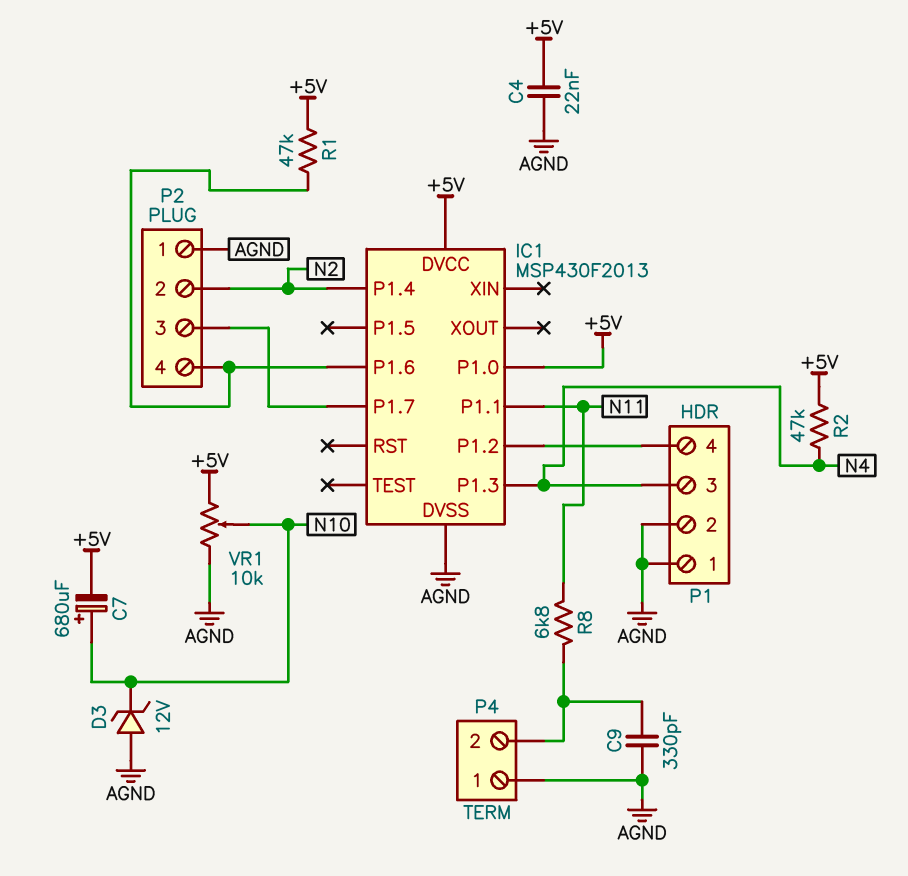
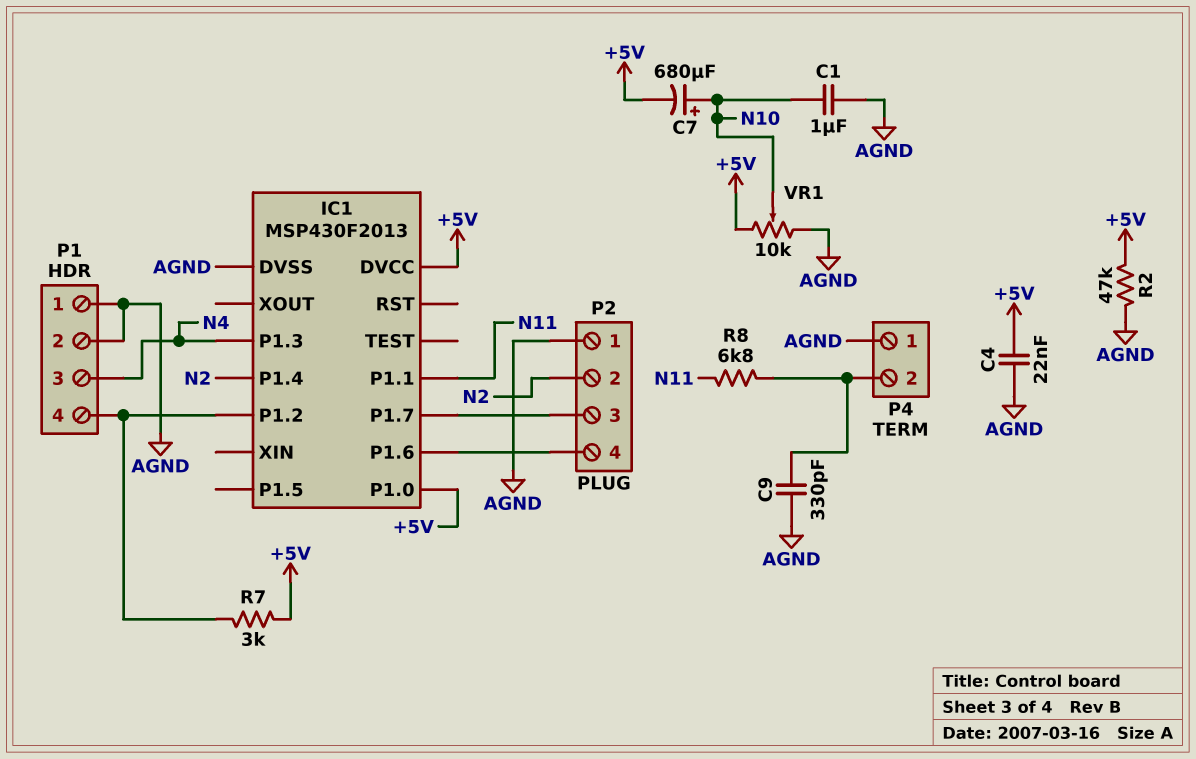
C1: none -> 1uF (AGND, N10)
D3: zener 12V (A AGND, K N10) -> none
R1: 47k (+5V, IC1/P1.6) -> none
R2: 47k (+5V, N4) -> 47k (+5V, AGND)
R7: none -> 3k (+5V, IC1/P1.2)

